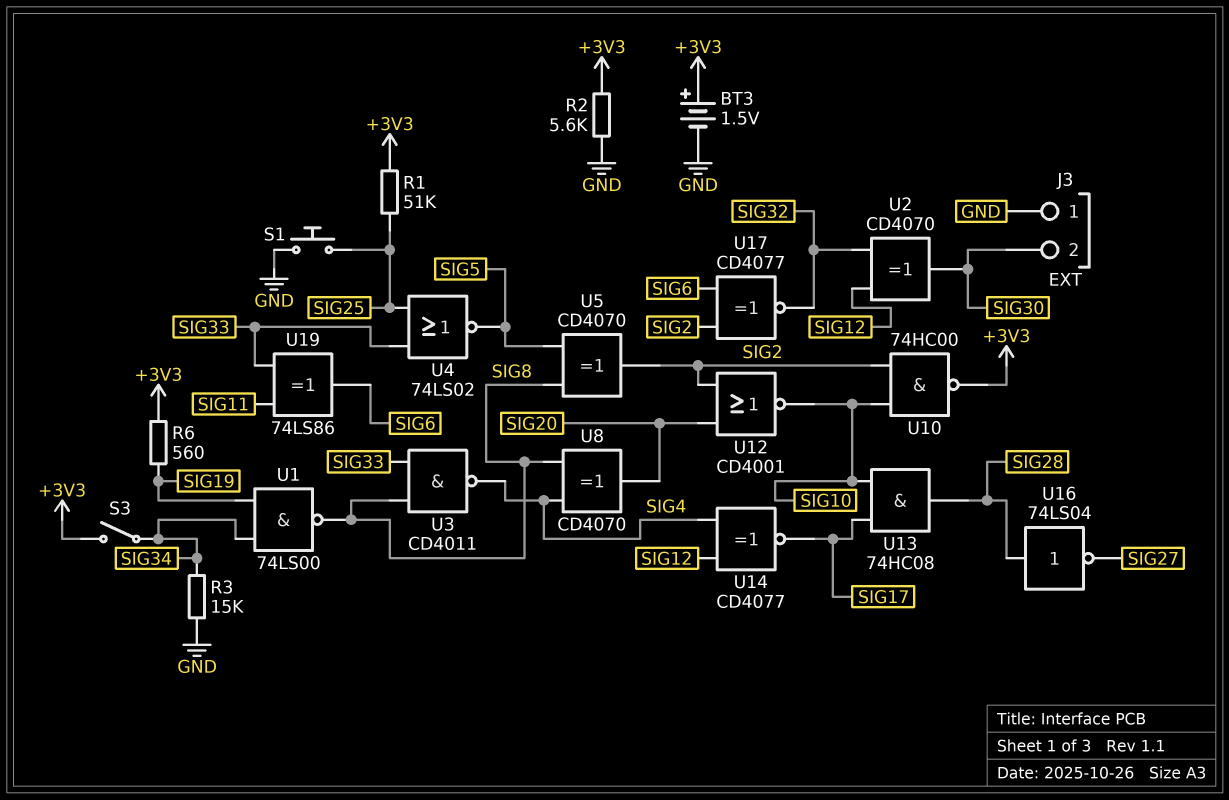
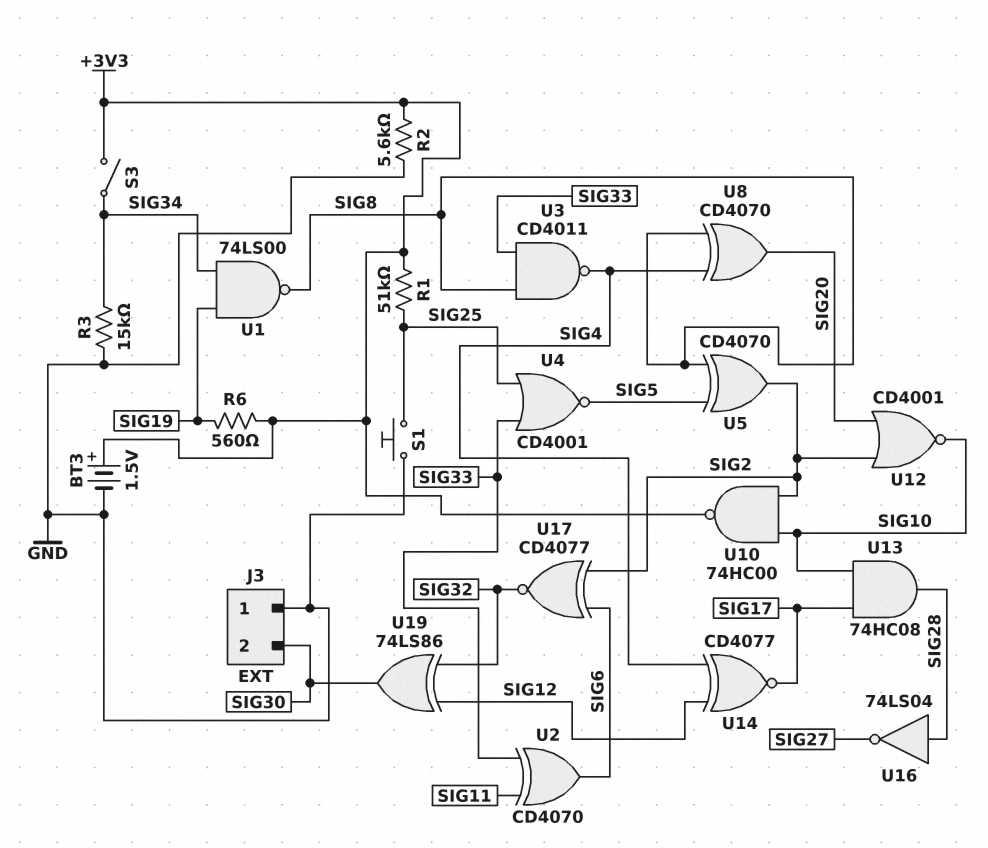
U2: XOR CD4070 (in SIG12, in SIG32, out SIG30) -> XOR CD4070 (in SIG11, in SIG33, out SIG6)
U4: NOR 74LS02 (in SIG25, in SIG33, out SIG5) -> NOR CD4001 (in SIG25, in SIG33, out SIG5)
U19: XOR 74LS86 (in SIG11, in SIG33, out SIG6) -> XOR 74LS86 (in SIG12, in SIG32, out SIG30)

